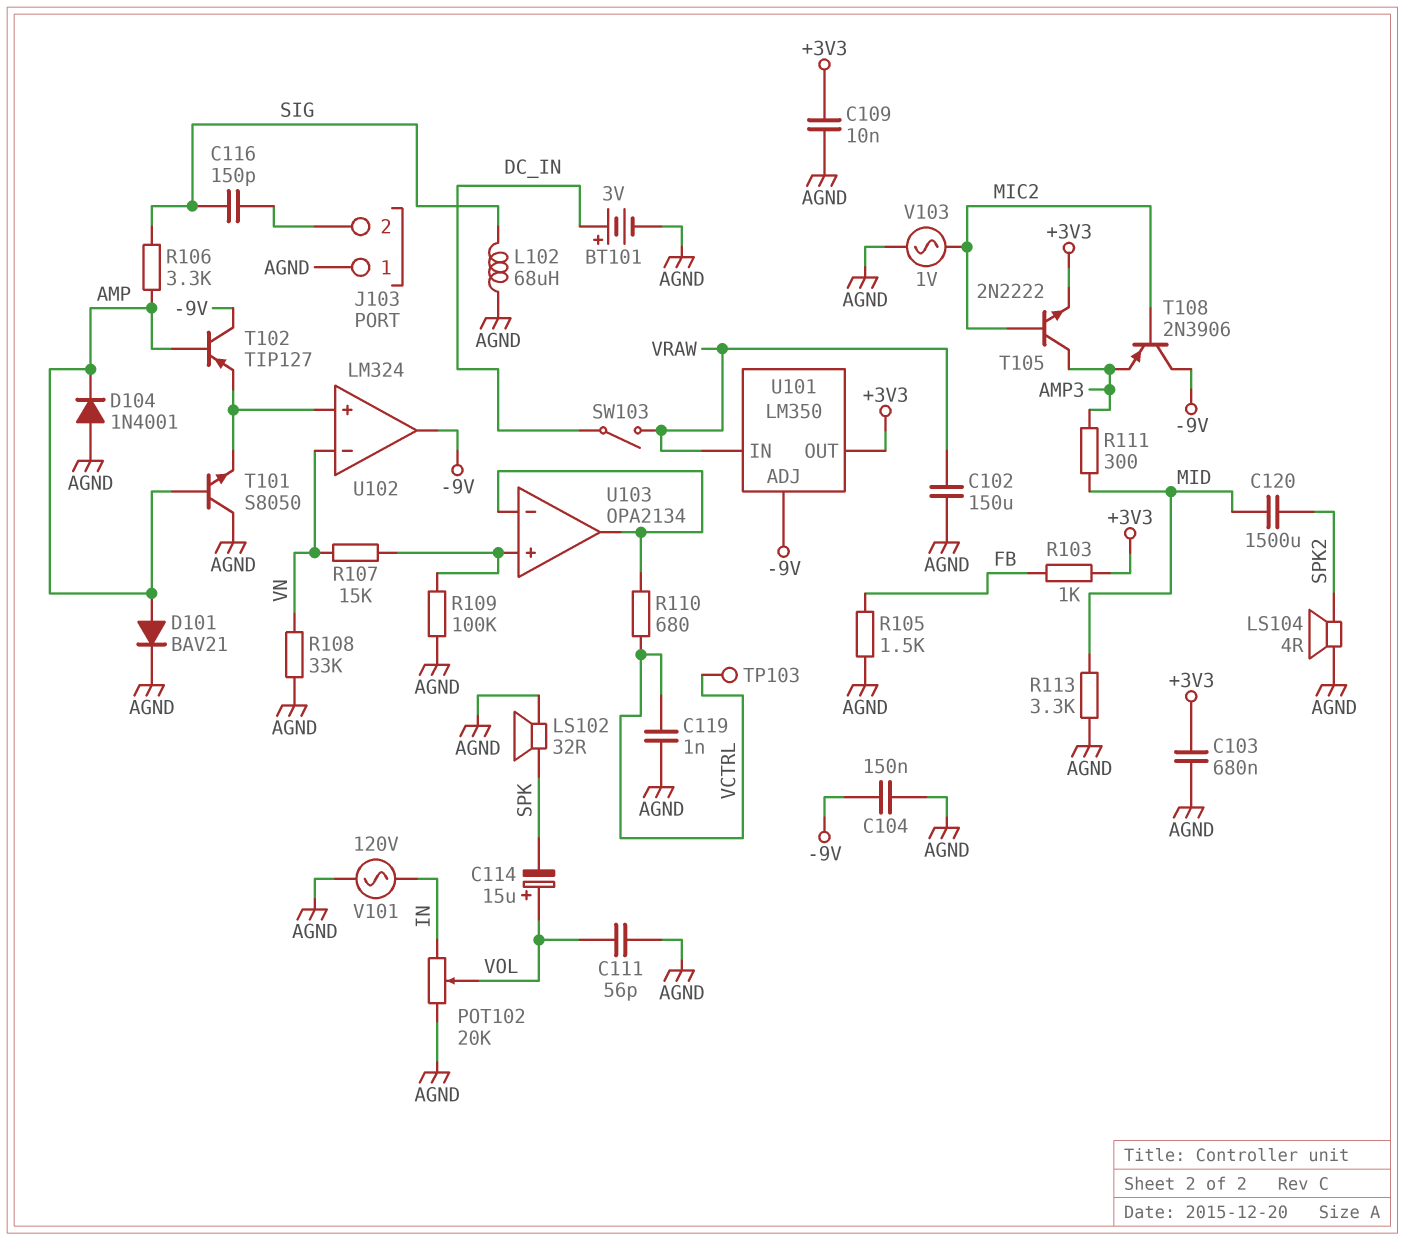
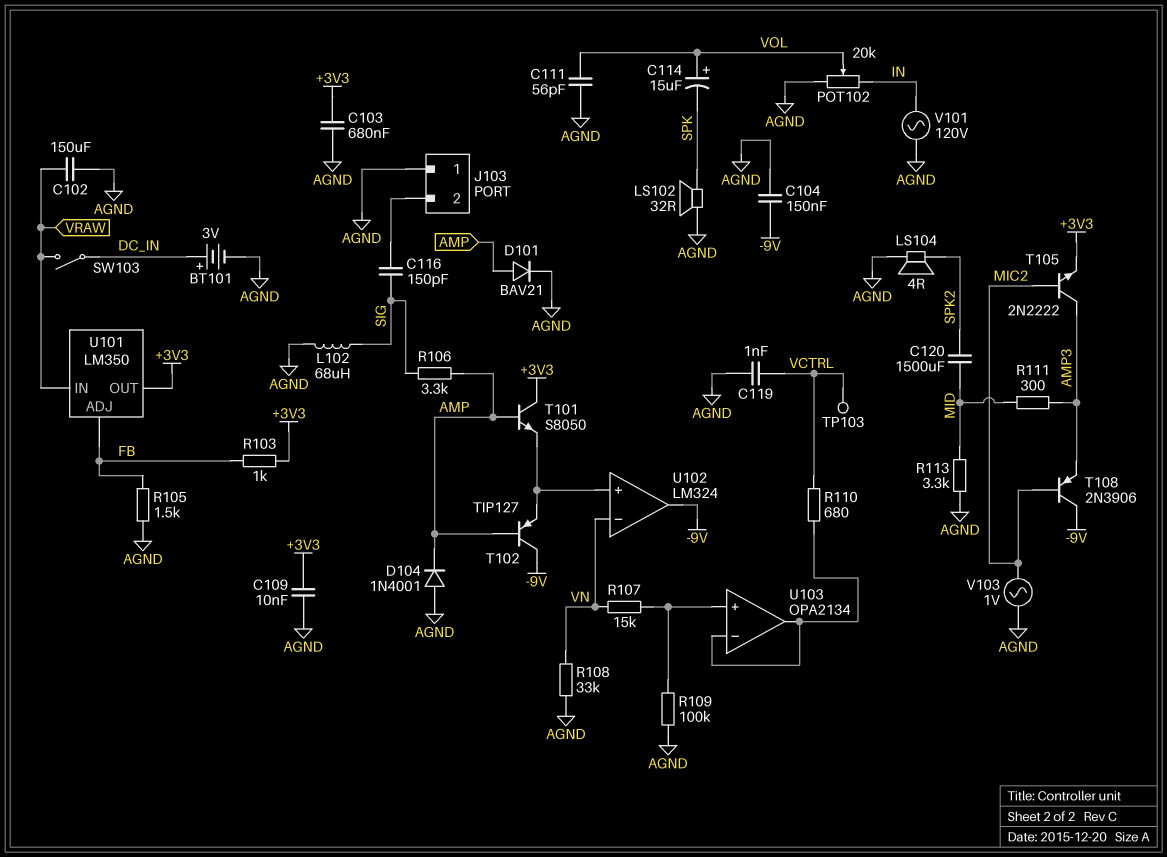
T101: NPN S8050 (B AMP, C AGND, E U102/in+) -> NPN S8050 (B AMP, C +3V3, E U102/in+)
U101 pin ADJ: -9V -> FB

